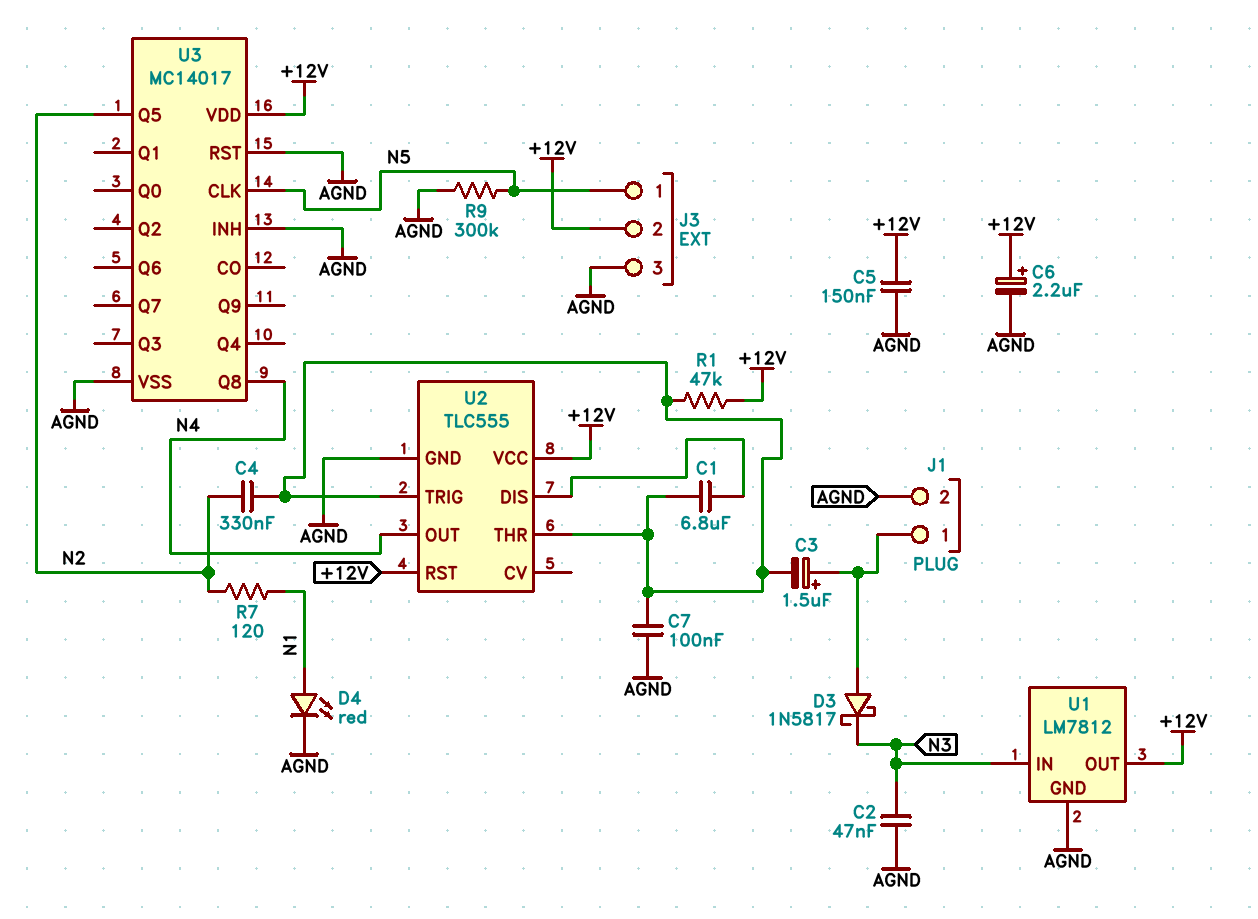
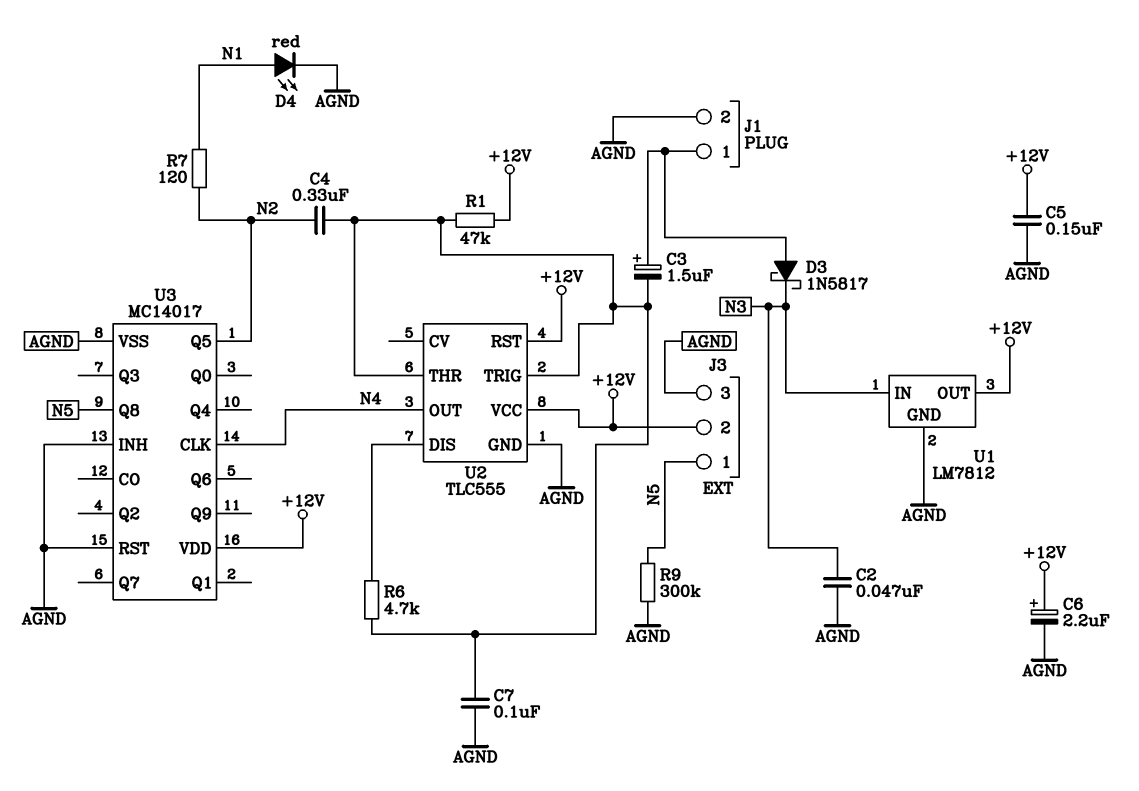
C1: 6.8uF (U2/DIS, U2/THR) -> none
R6: none -> 4.7k (U2/DIS, U2/THR)
U3 pin CLK: N5 -> N4
U3 pin Q8: N4 -> N5

